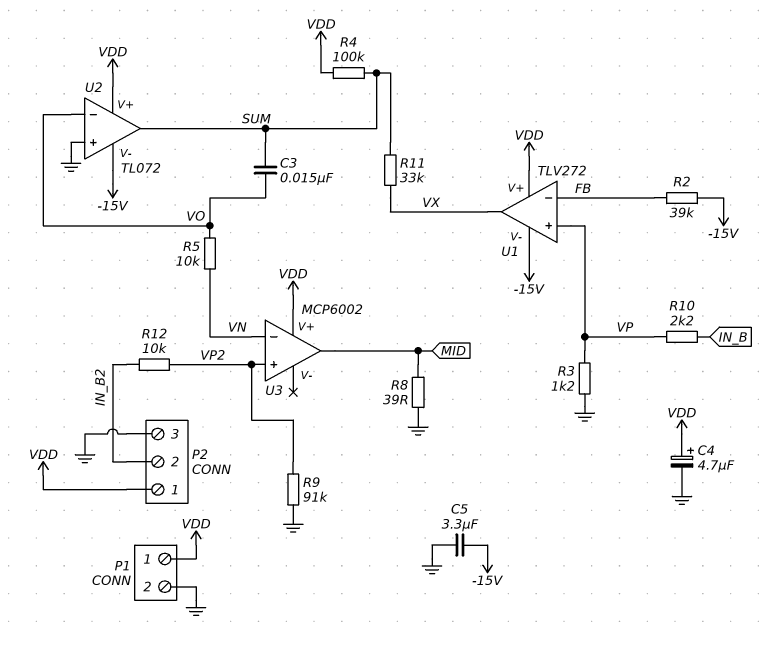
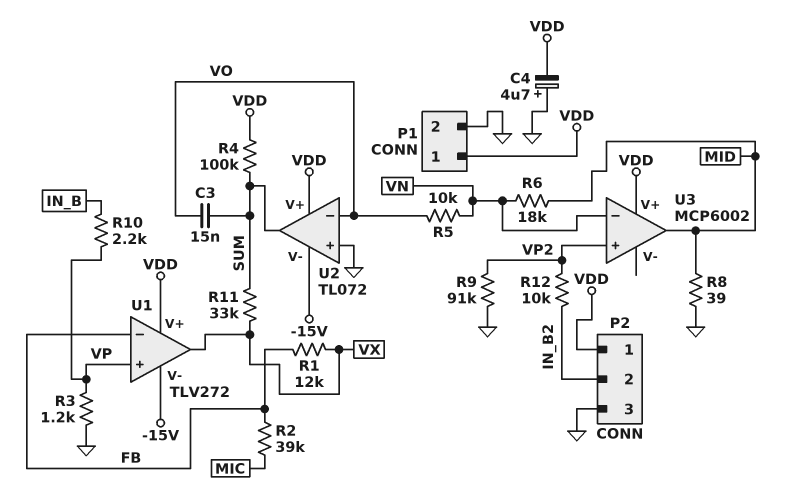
C4: 4.7uF (plus VDD, minus GND) -> 4.7uF (plus GND, minus VDD)
C5: 3.3uF (-15V, GND) -> none
R1: none -> 12k (FB, VX)
R2: 39k (-15V, FB) -> 39k (FB, MIC)
R6: none -> 18k (MID, VN)

